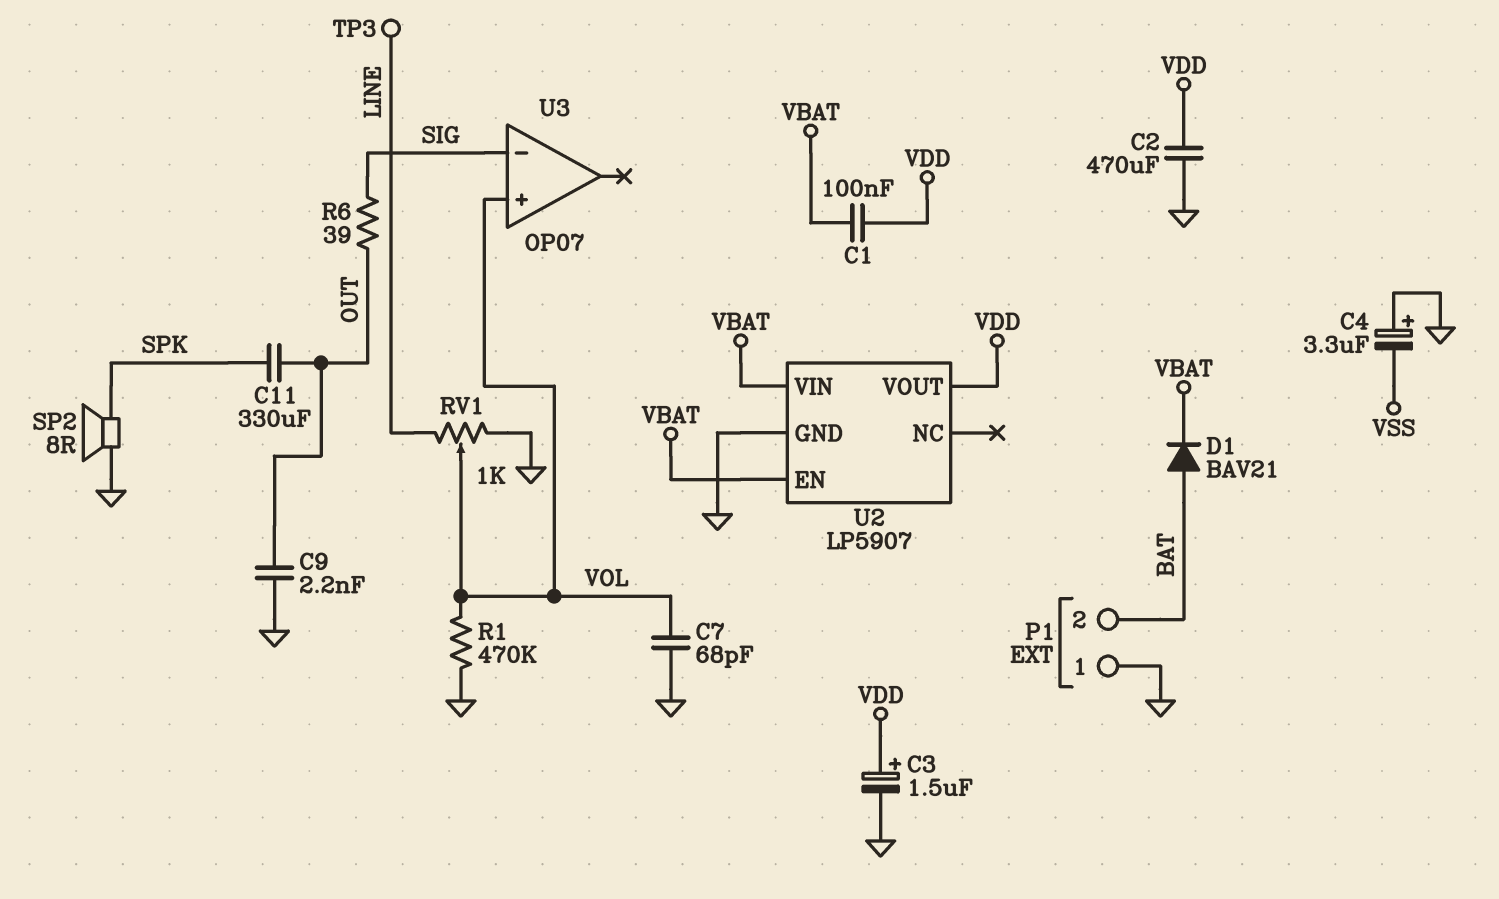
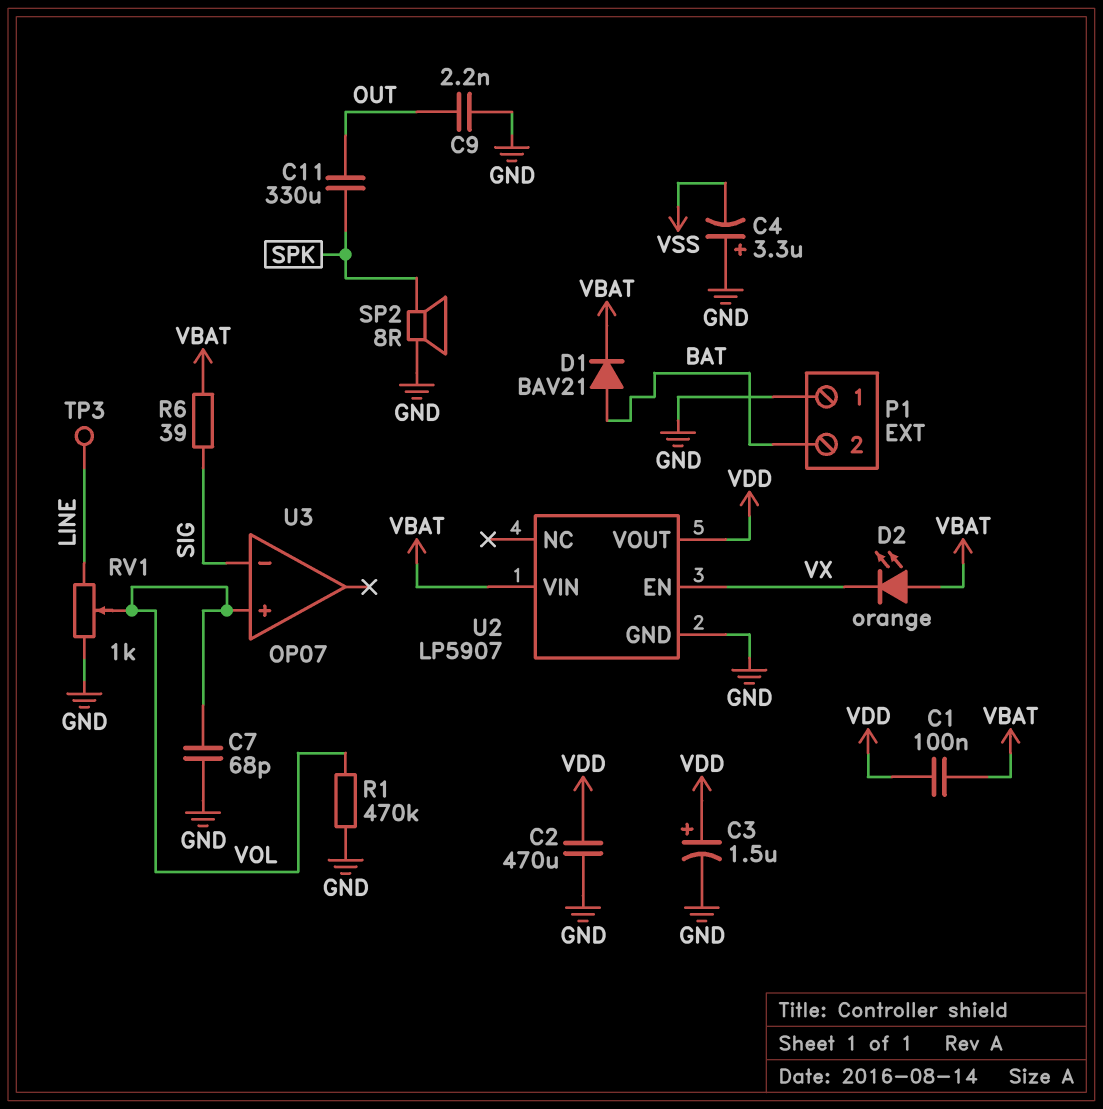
D2: none -> LED orange (A VBAT, K VX)
R6: 39 (OUT, SIG) -> 39 (SIG, VBAT)
U2 pin EN: VBAT -> VX

